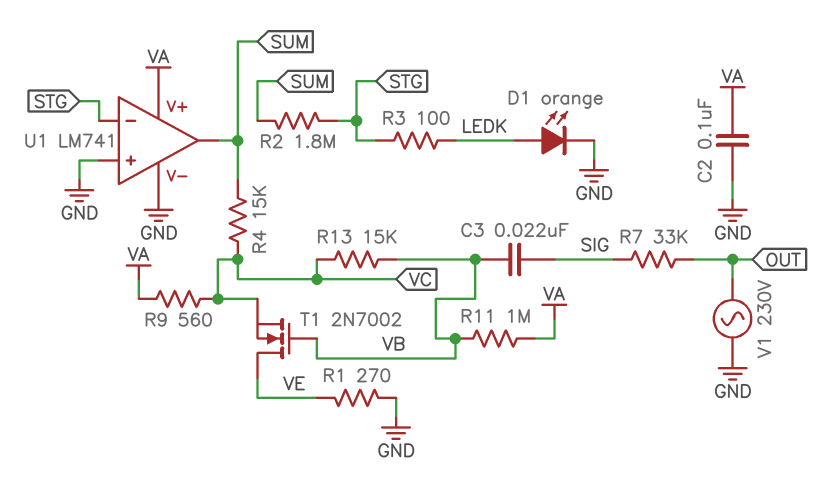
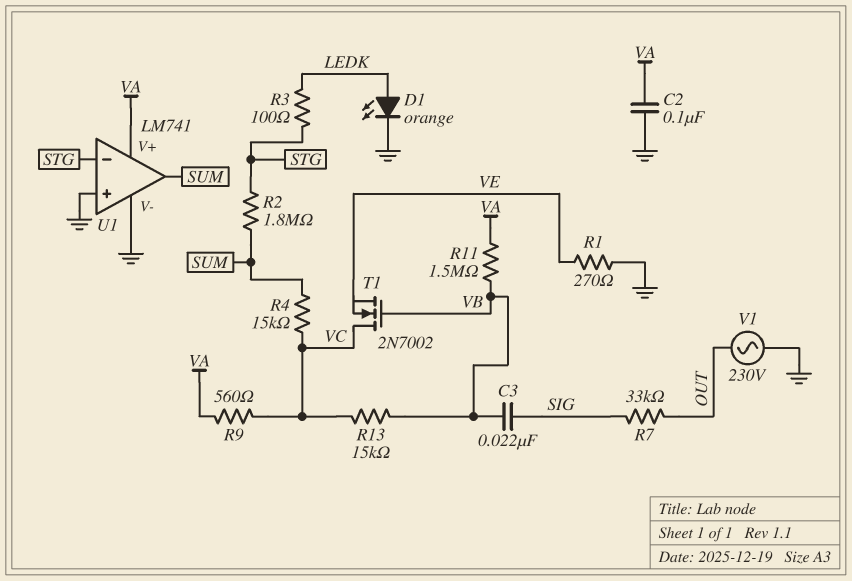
R11: 1M (VA, VB) -> 1.5M (VA, VB)
T1: NMOS 2N7002 (G VB, D VE, S VC) -> NMOS 2N7002 (G VB, D VC, S VE)

